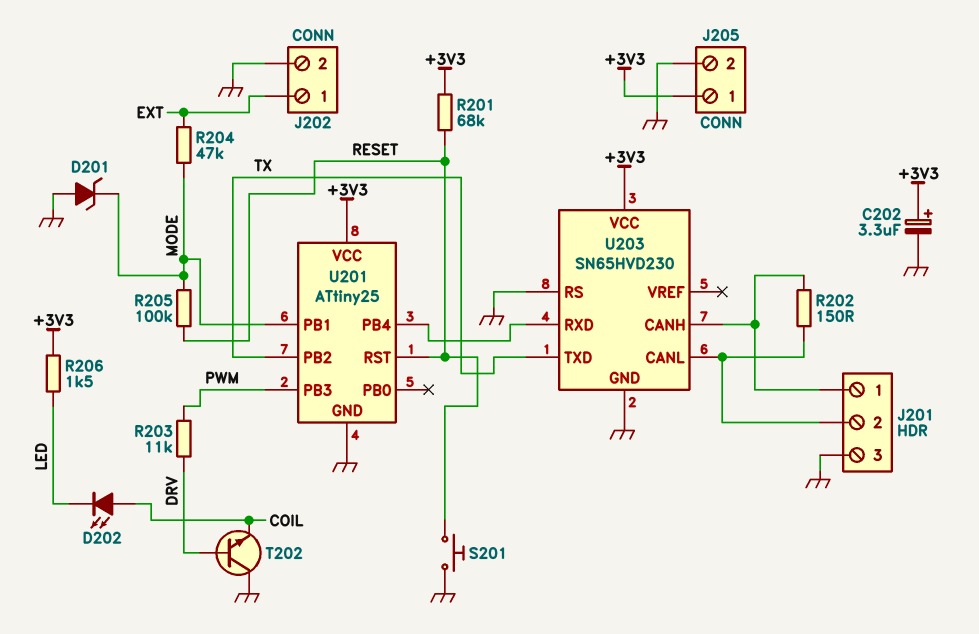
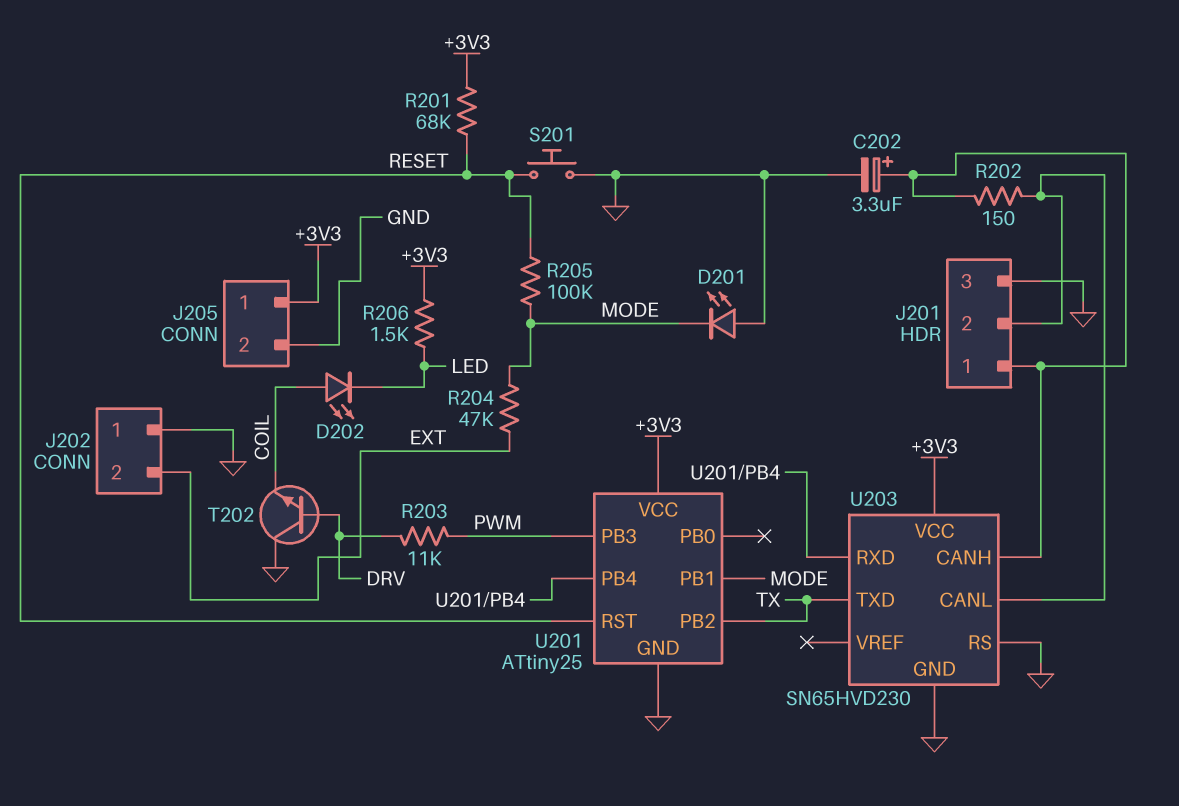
C202: 3.3uF (plus +3V3, minus GND) -> 3.3uF (plus J201/1, minus GND)
D201: zener (A GND, K MODE) -> LED (A GND, K MODE)
J202 pin 1: EXT -> GND
J202 pin 2: GND -> EXT

